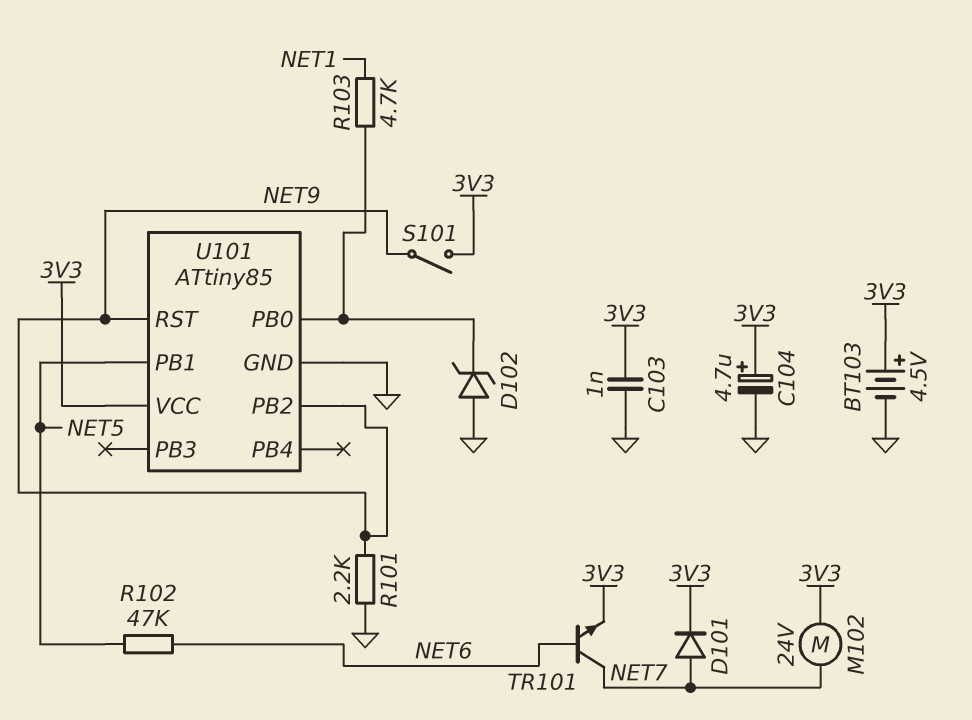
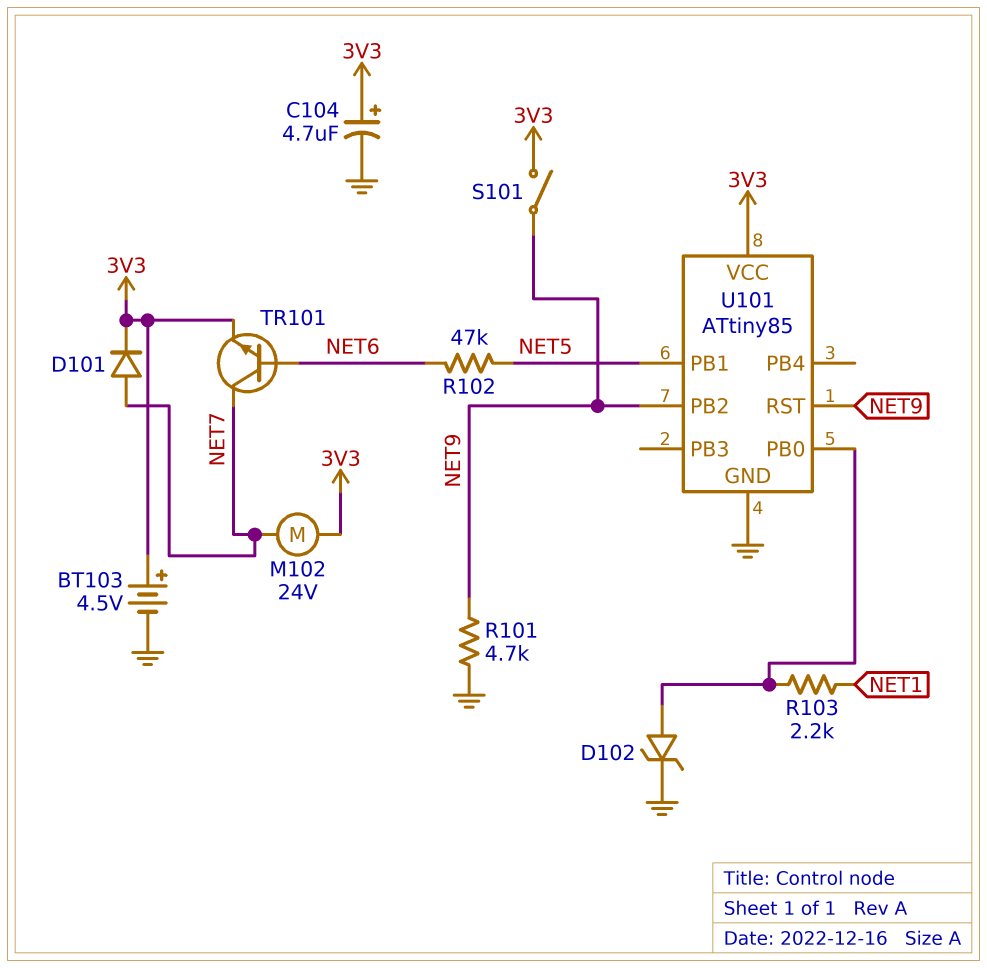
C103: 1nF (3V3, GND) -> none
D102: zener (A GND, K U101/PB0) -> zener (A U101/PB0, K GND)
R101: 2.2k (GND, NET9) -> 4.7k (GND, NET9)
R103: 4.7k (NET1, U101/PB0) -> 2.2k (NET1, U101/PB0)

